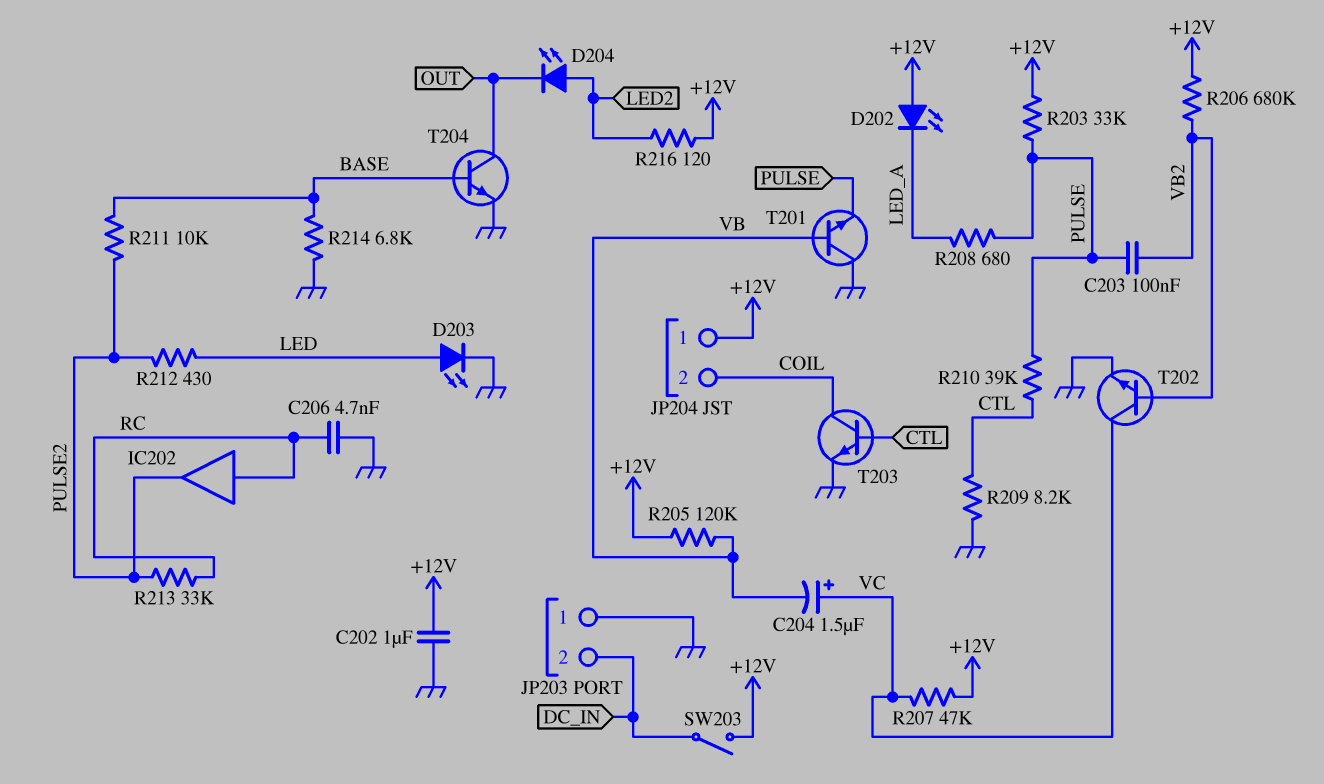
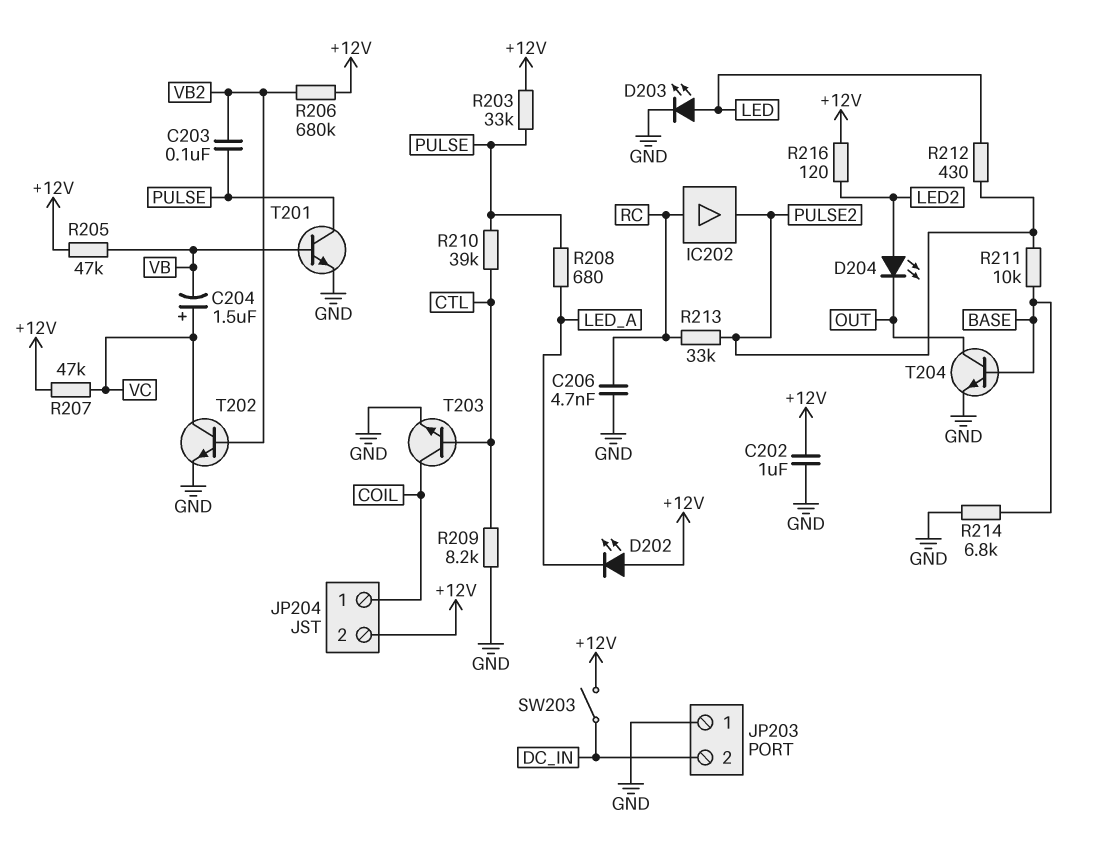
JP204 pin 1: +12V -> COIL
JP204 pin 2: COIL -> +12V
R205: 120k (+12V, VB) -> 47k (+12V, VB)
T201: NPN (B VB, C GND, E PULSE) -> NPN (B VB, C PULSE, E GND)

